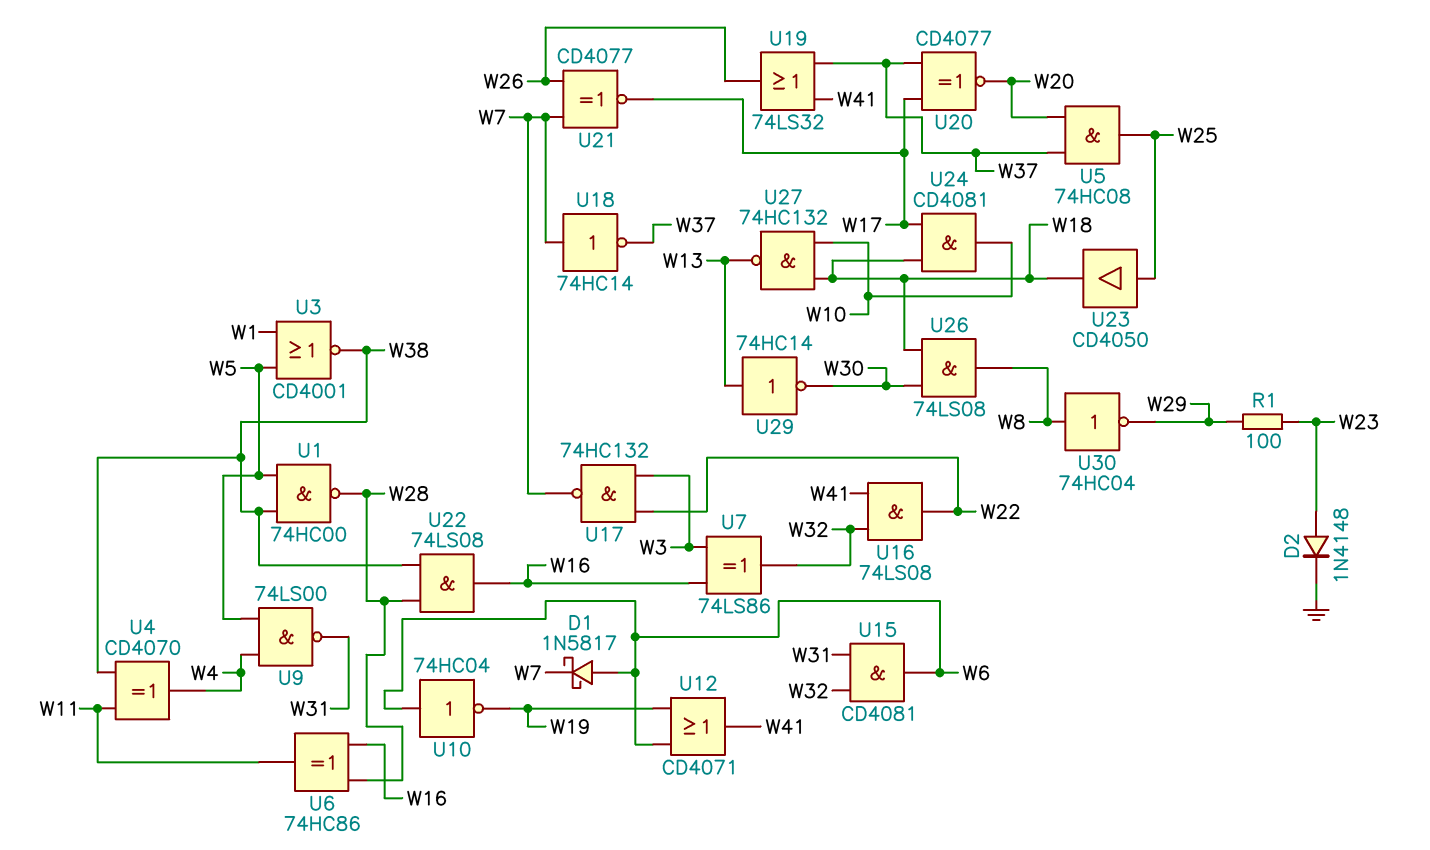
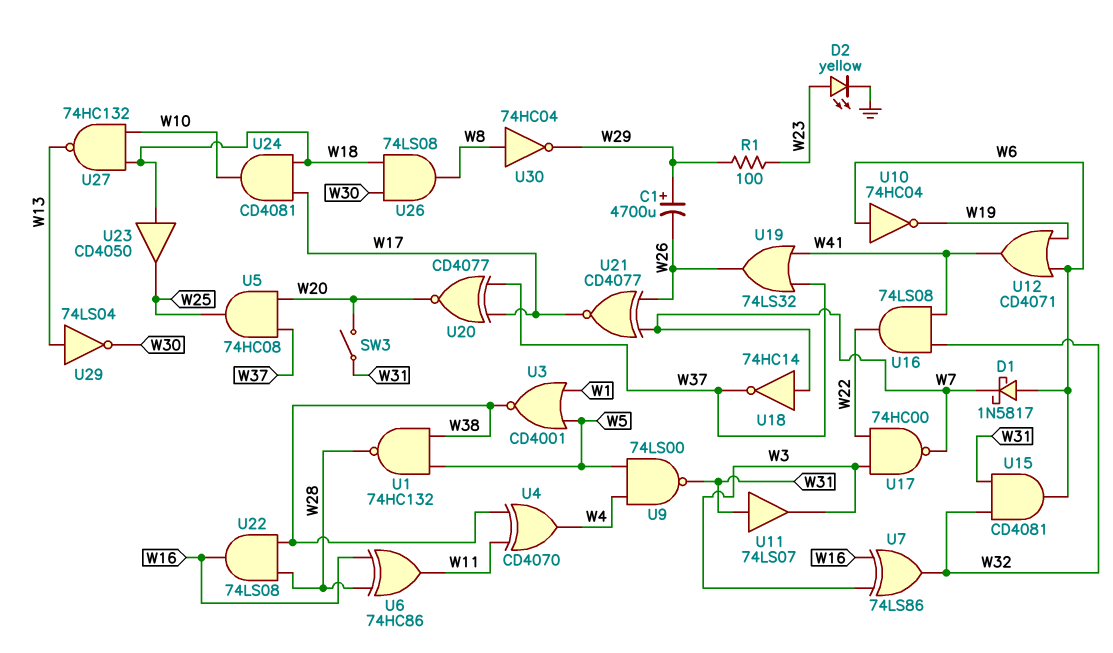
C1: none -> 4700uF (plus W29, minus W26)
D2: diode 1N4148 (A W23, K GND) -> LED yellow (A W23, K GND)
SW3: none -> switch (W20, W31)
U1: NAND 74HC00 (in W5, in W38, out W28) -> NAND 74HC132 (in W5, in W38, out W28)
U11: none -> buffer 74LS07 (in W31, out W3)
U17: NAND 74HC132 (in W3, in W22, out W7) -> NAND 74HC00 (in W3, in W22, out W7)
U23: buffer CD4050 (in W25, out W18) -> buffer CD4050 (in W18, out W25)
U29: NOT 74HC14 (in W13, out W30) -> NOT 74LS04 (in W13, out W30)

